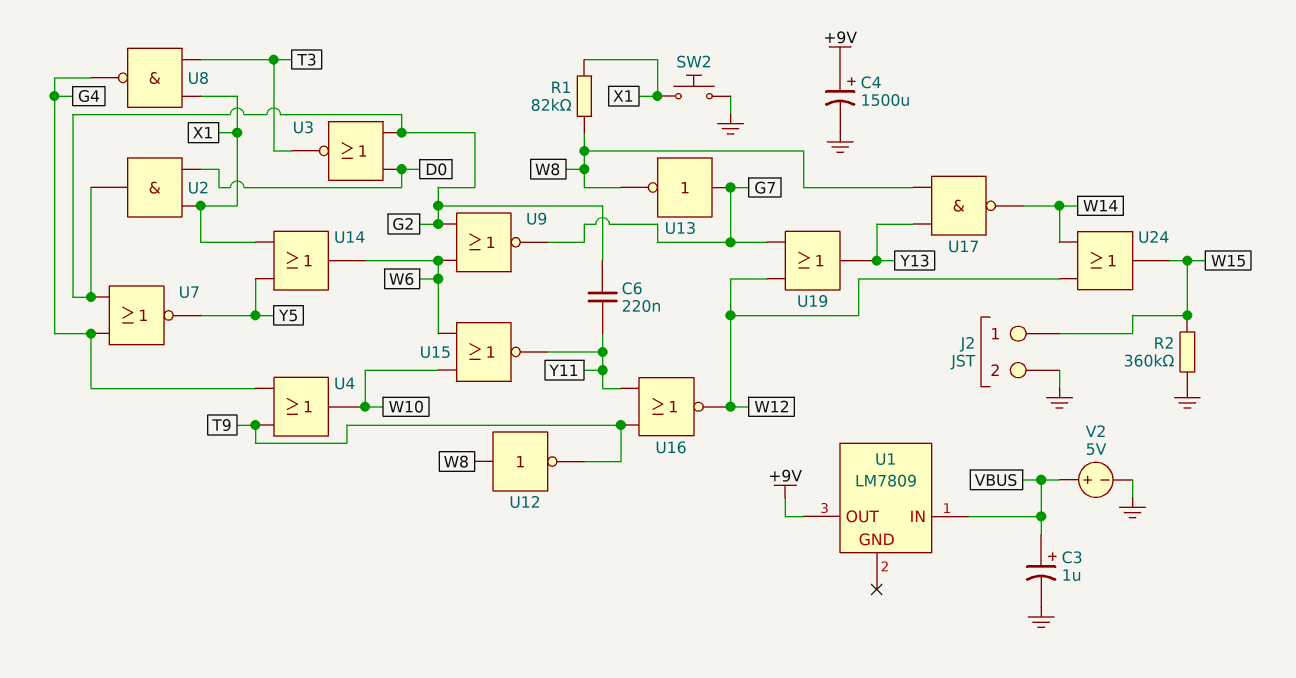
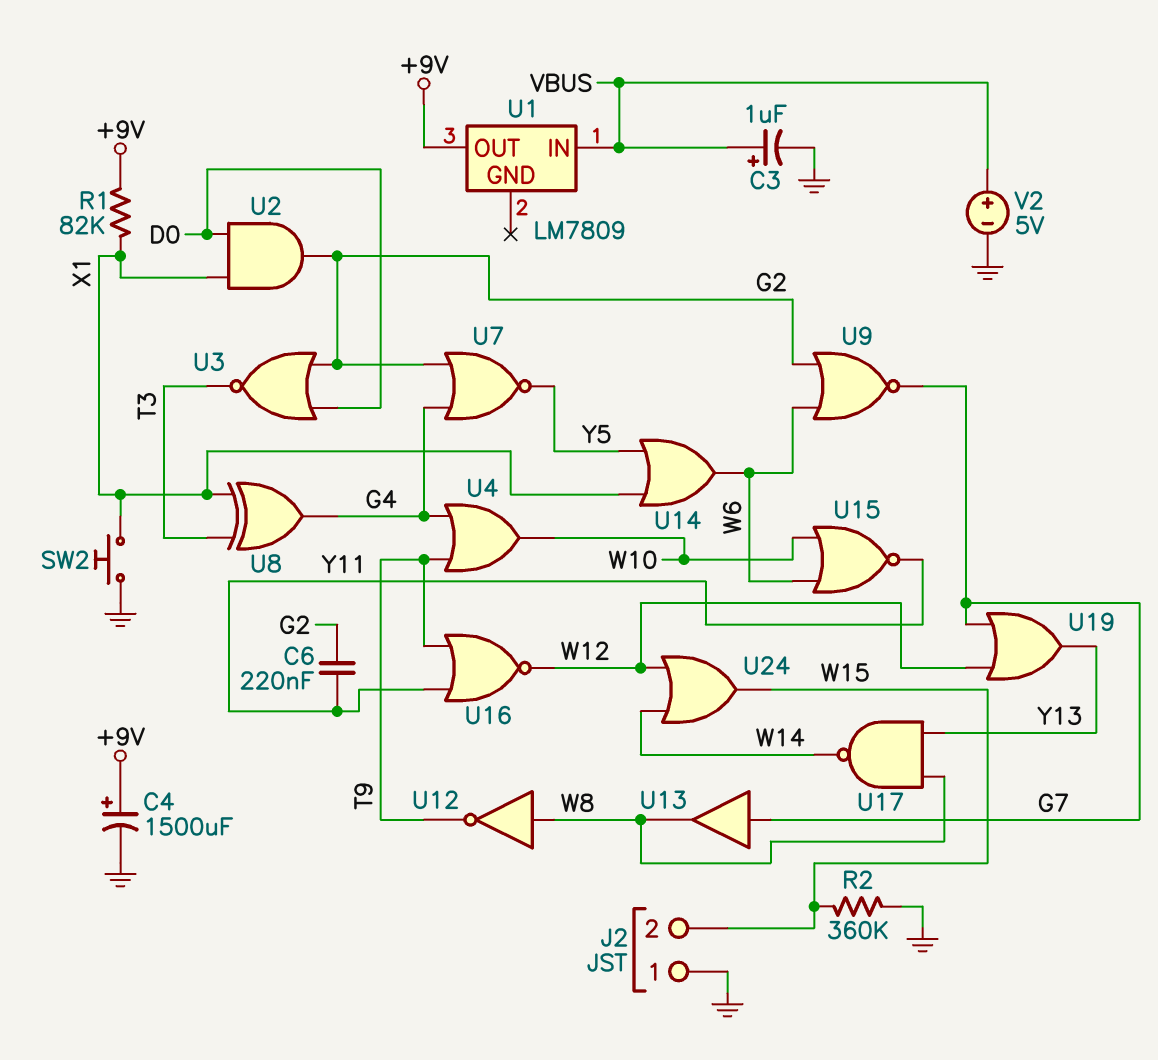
J2 pin 1: W15 -> GND
J2 pin 2: GND -> W15
R1: 82k (W8, X1) -> 82k (+9V, X1)
U8: NAND (in T3, in X1, out G4) -> XOR (in T3, in X1, out G4)
U13: NOT (in G7, out W8) -> buffer (in G7, out W8)

